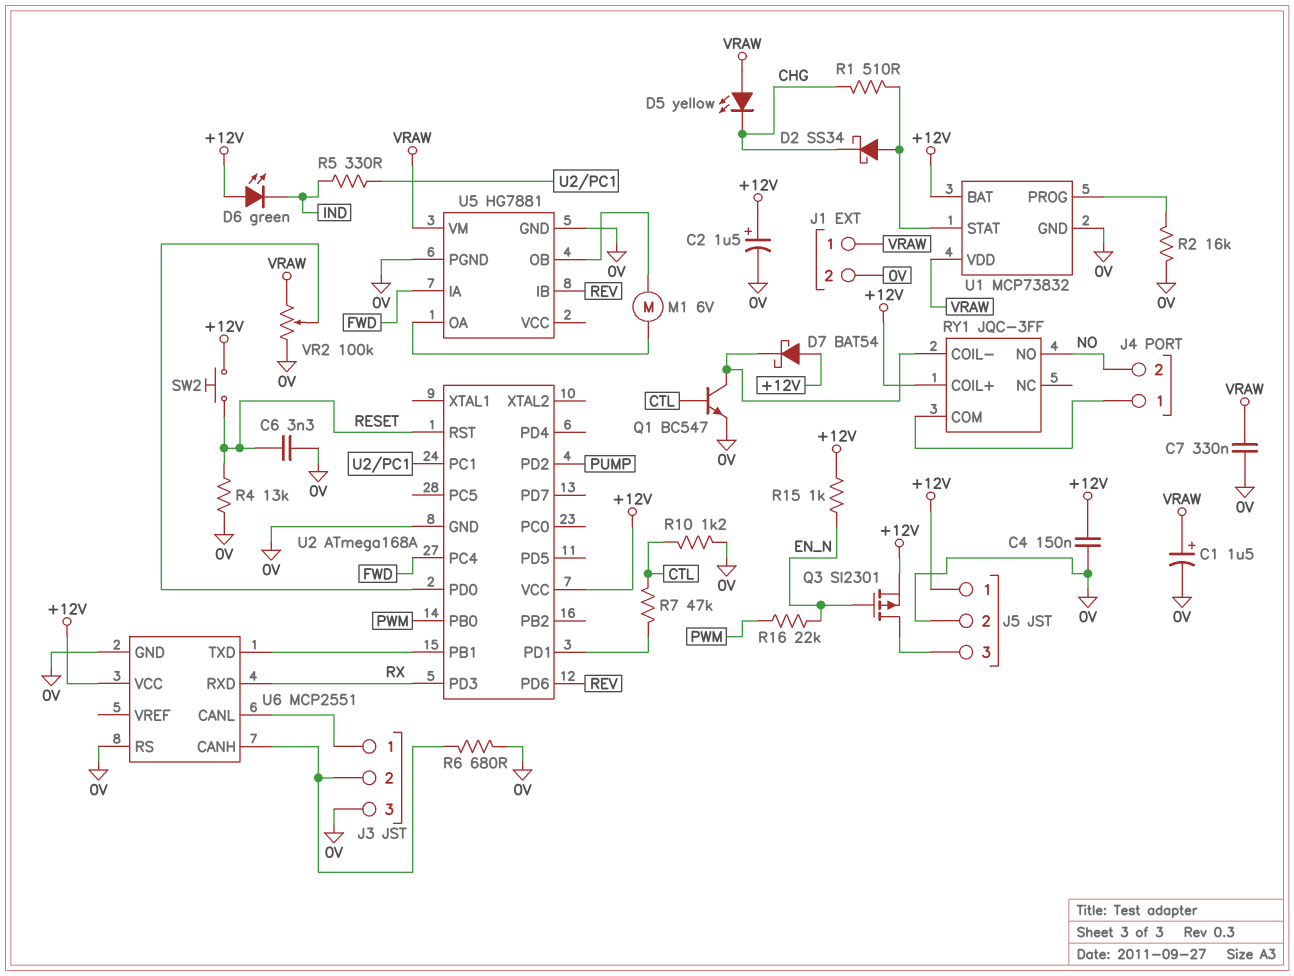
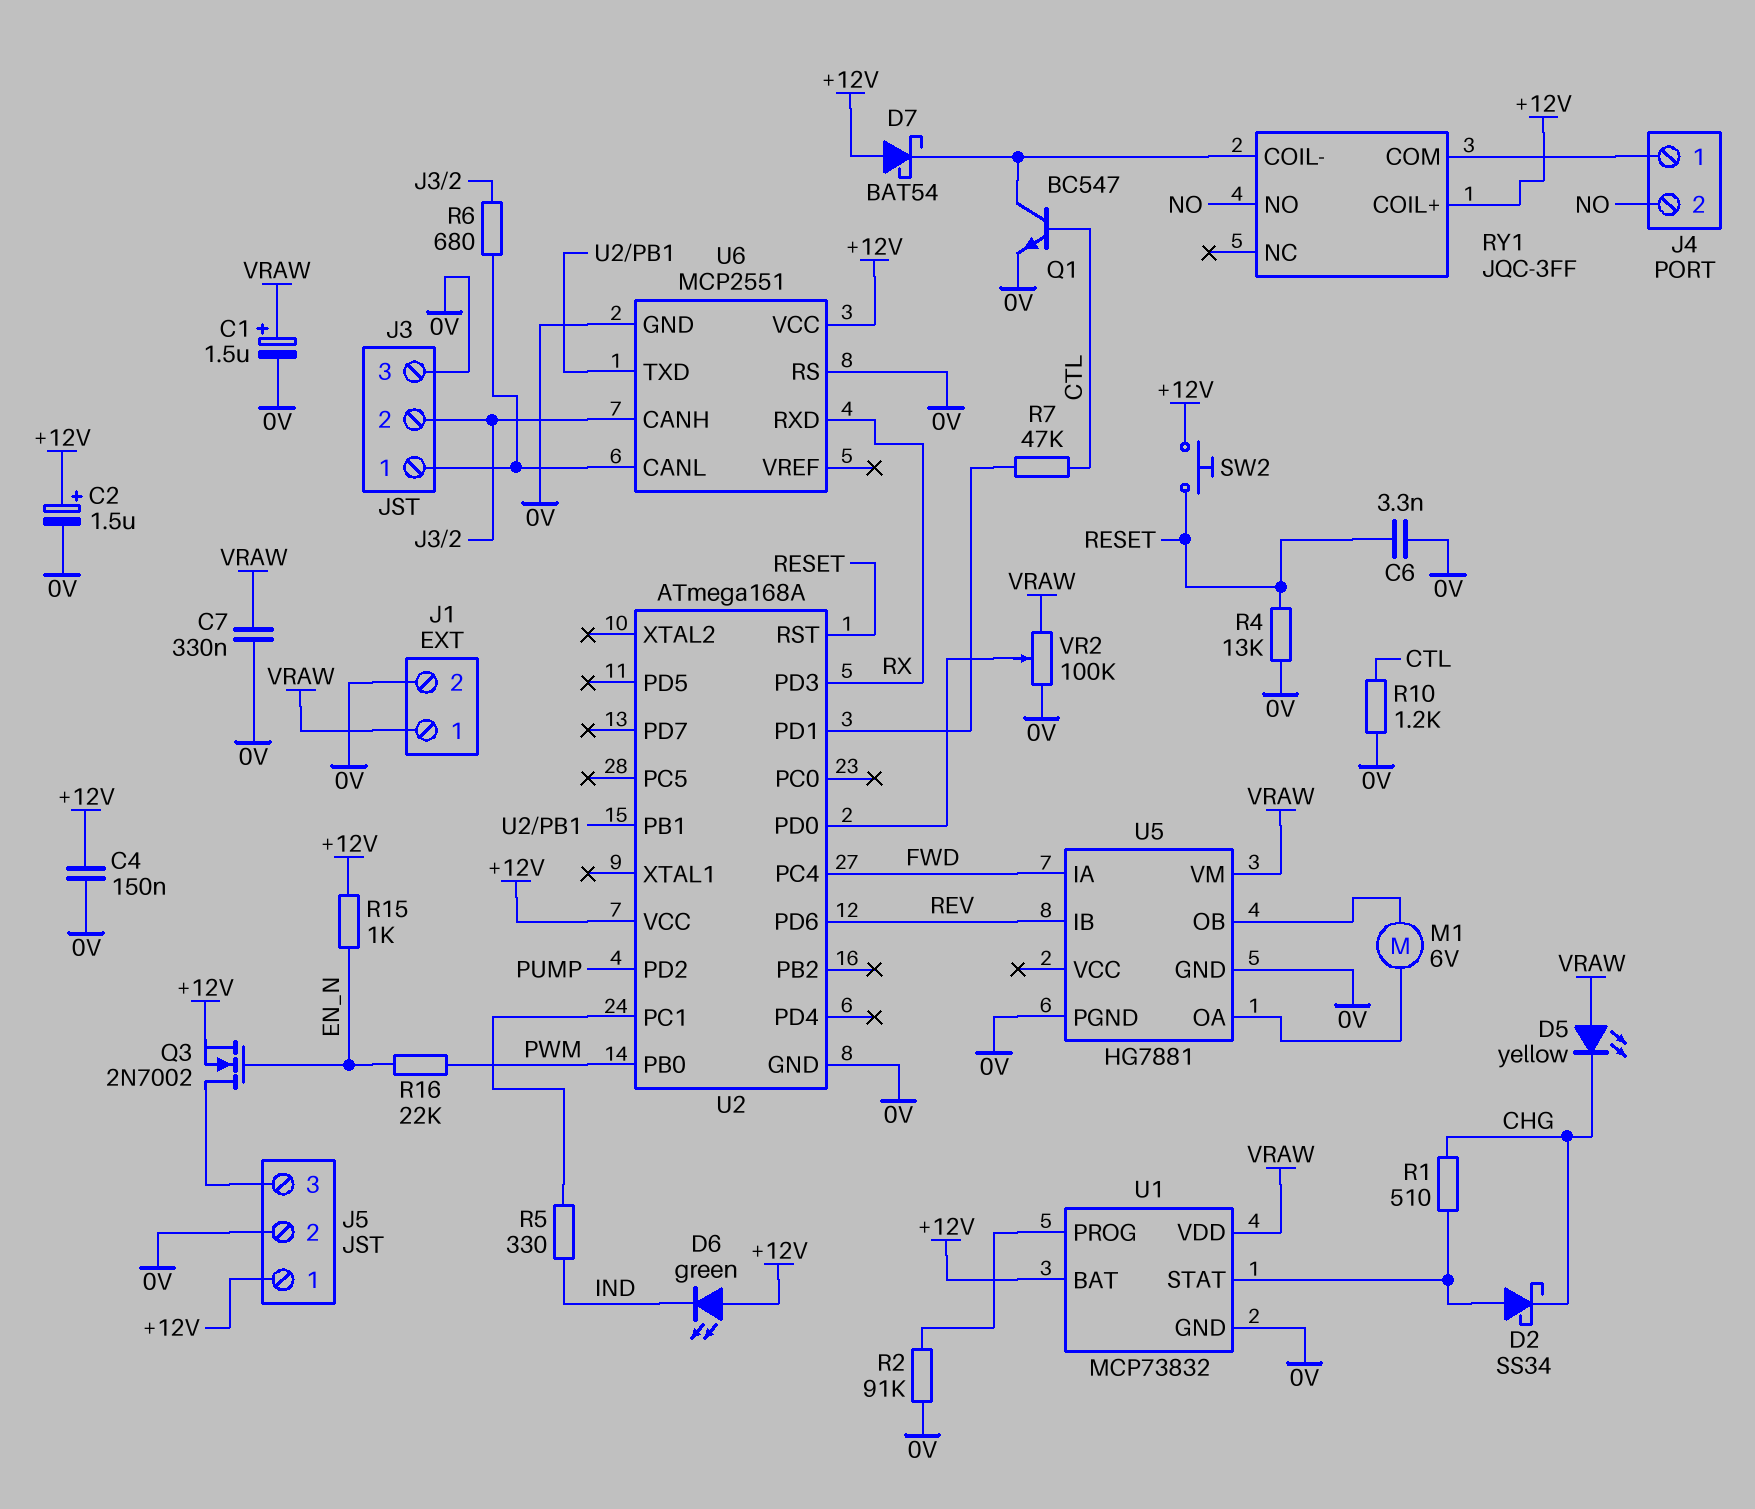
Q3: PMOS SI2301 (G EN_N, D J5/3, S +12V) -> NMOS 2N7002 (G EN_N, D J5/3, S +12V)
R2: 16k (0V, U1/PROG) -> 91k (0V, U1/PROG)
R6: 680 (0V, J3/2) -> 680 (J3/1, J3/2)

